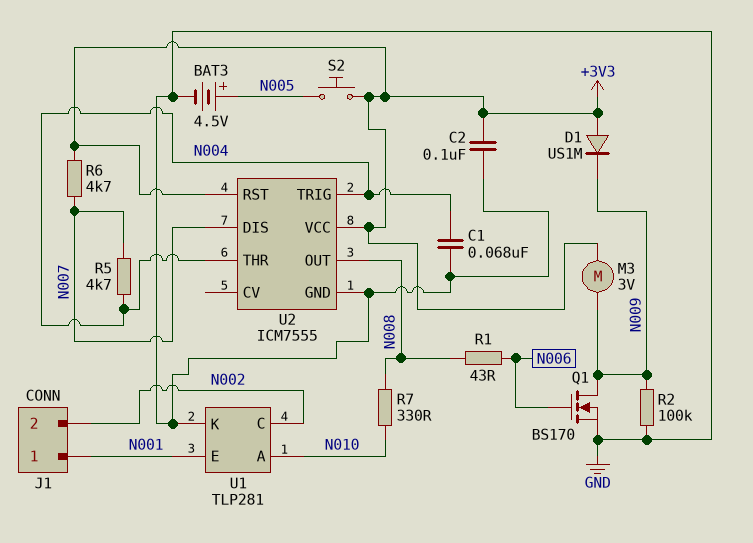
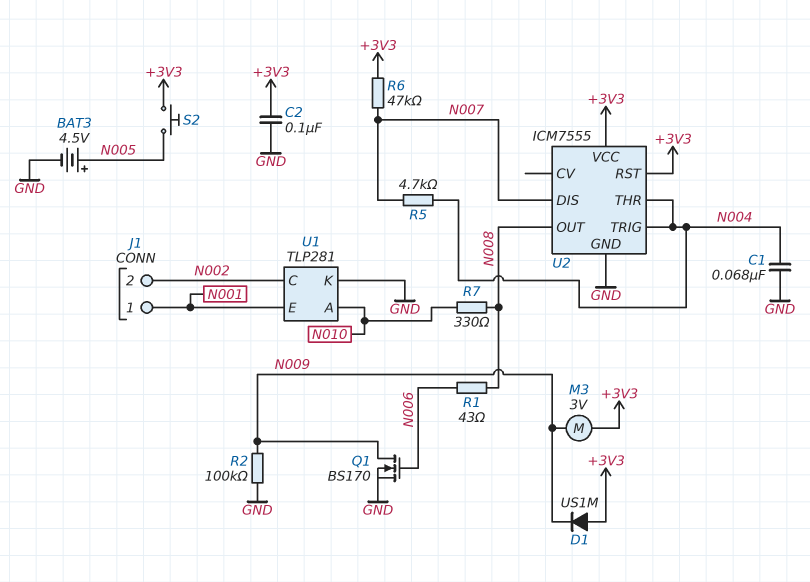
R6: 4.7k (+3V3, N007) -> 47k (+3V3, N007)

